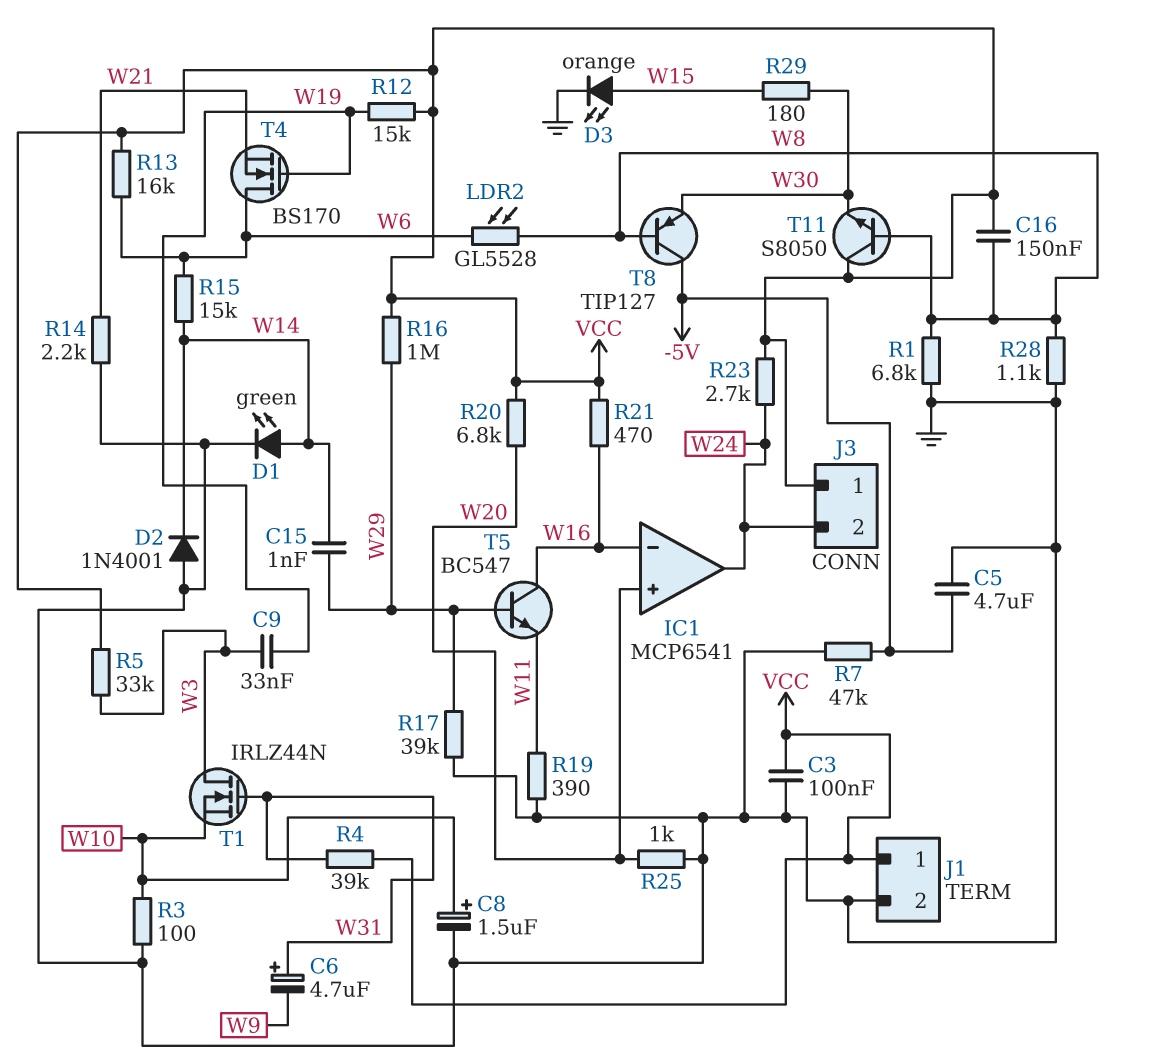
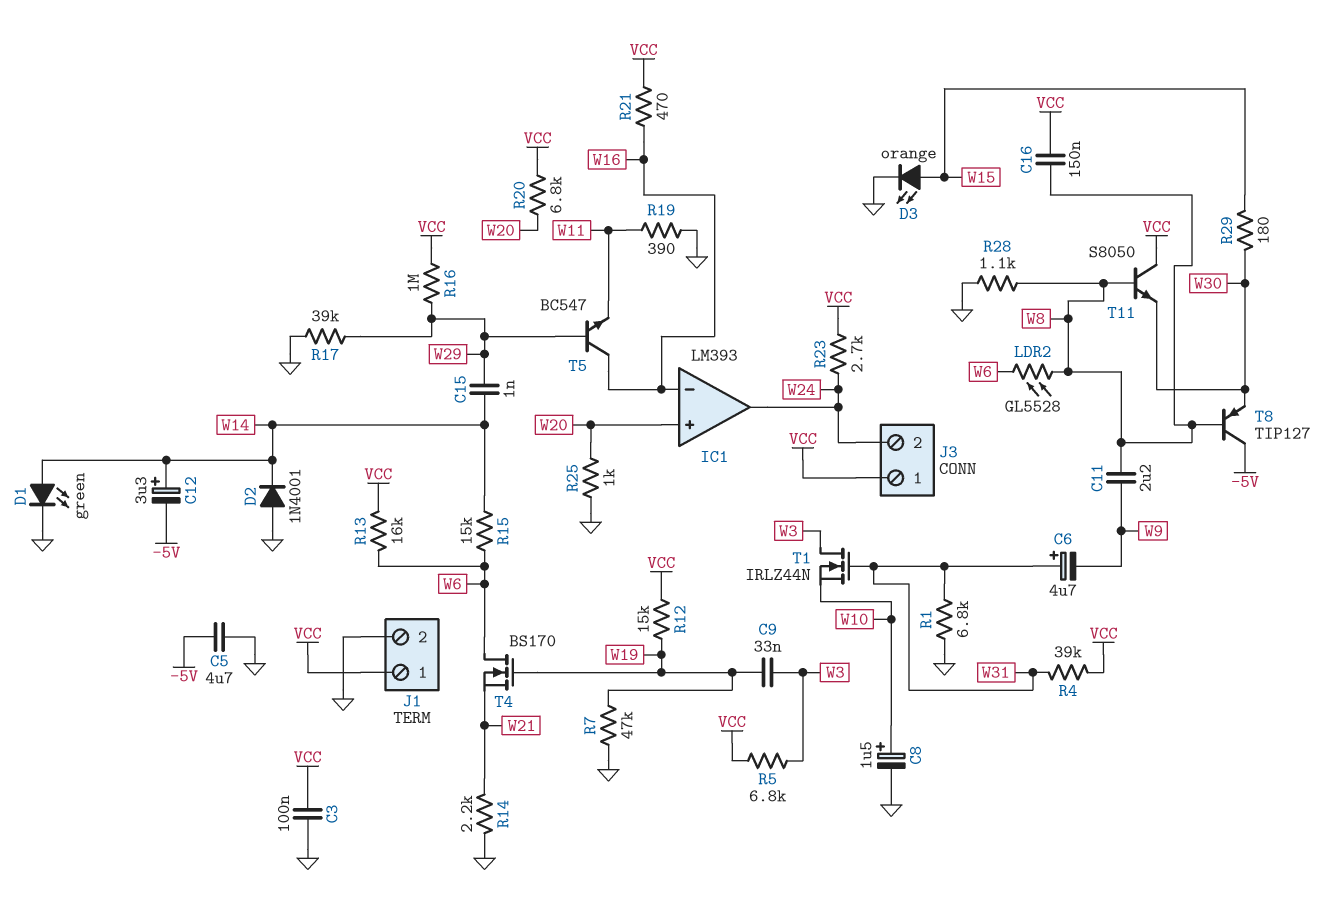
C11: none -> 2.2uF (W8, W9)
C12: none -> 3.3uF (plus W14, minus -5V)
IC1: MCP6541 -> LM393
R1: 6.8k (GND, W8) -> 6.8k (GND, W31)
R3: 100 (GND, W10) -> none
R5: 33k (VCC, W3) -> 6.8k (VCC, W3)
R7: 47k (-5V, GND) -> 47k (GND, W19)

